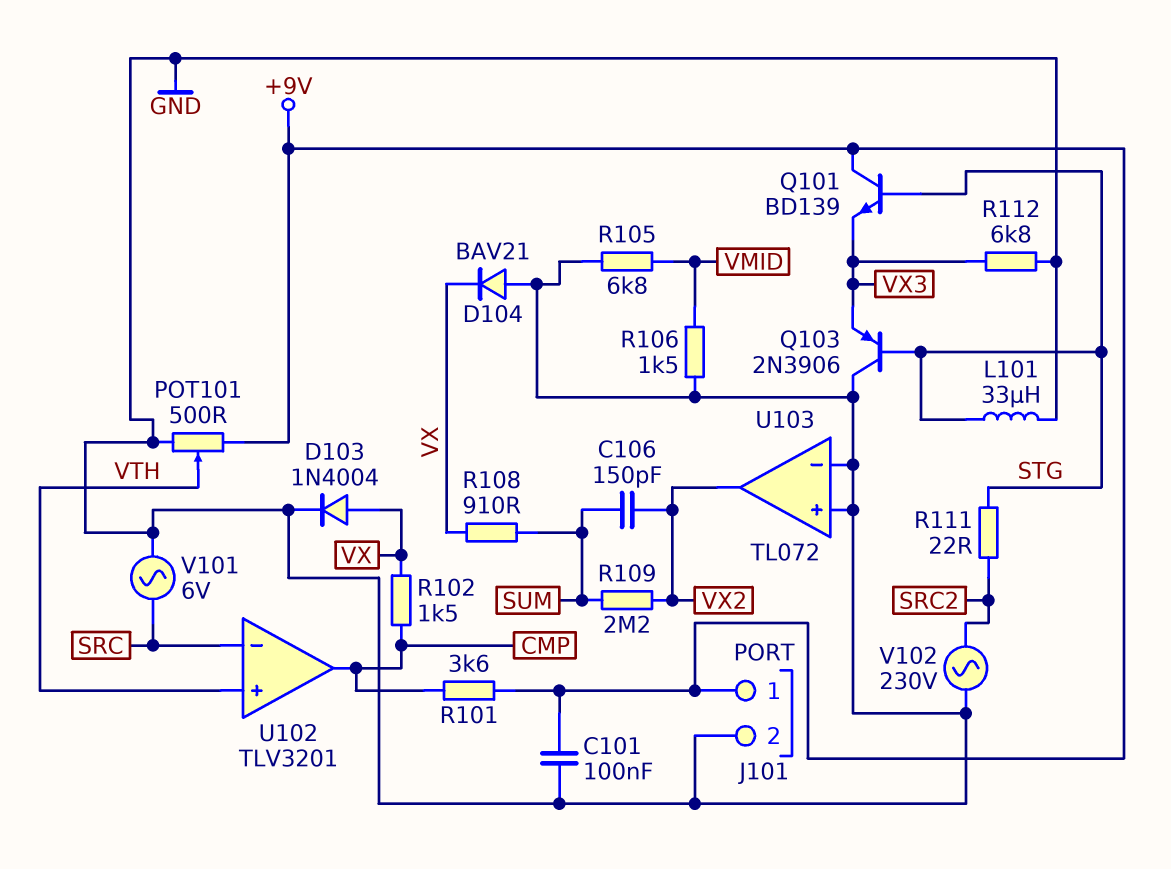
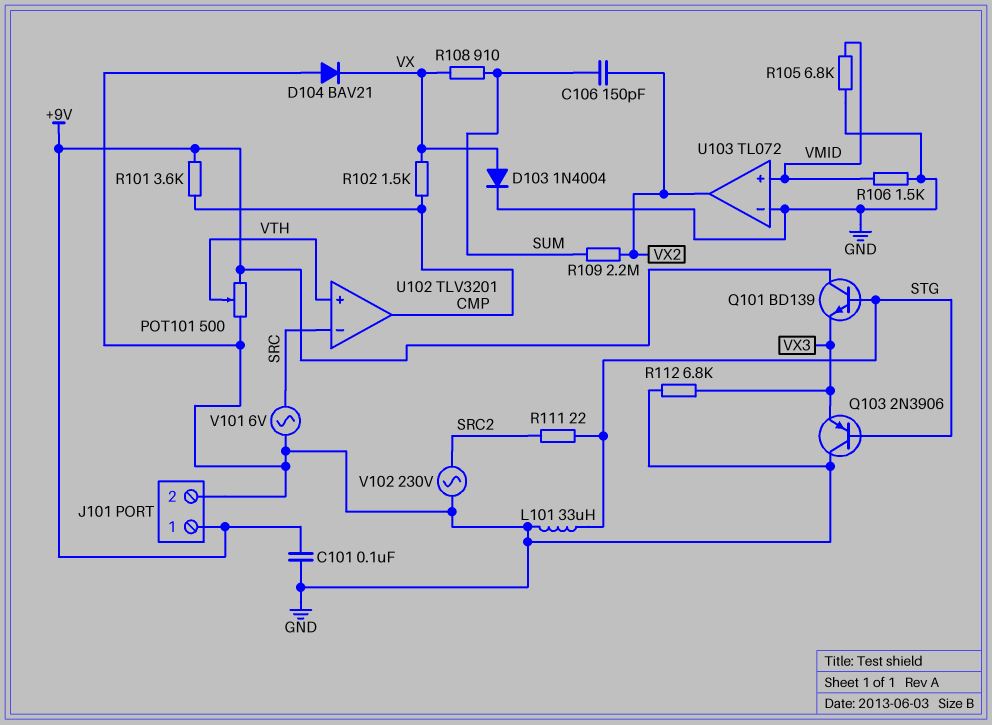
U103 pin in+: GND -> VMID

